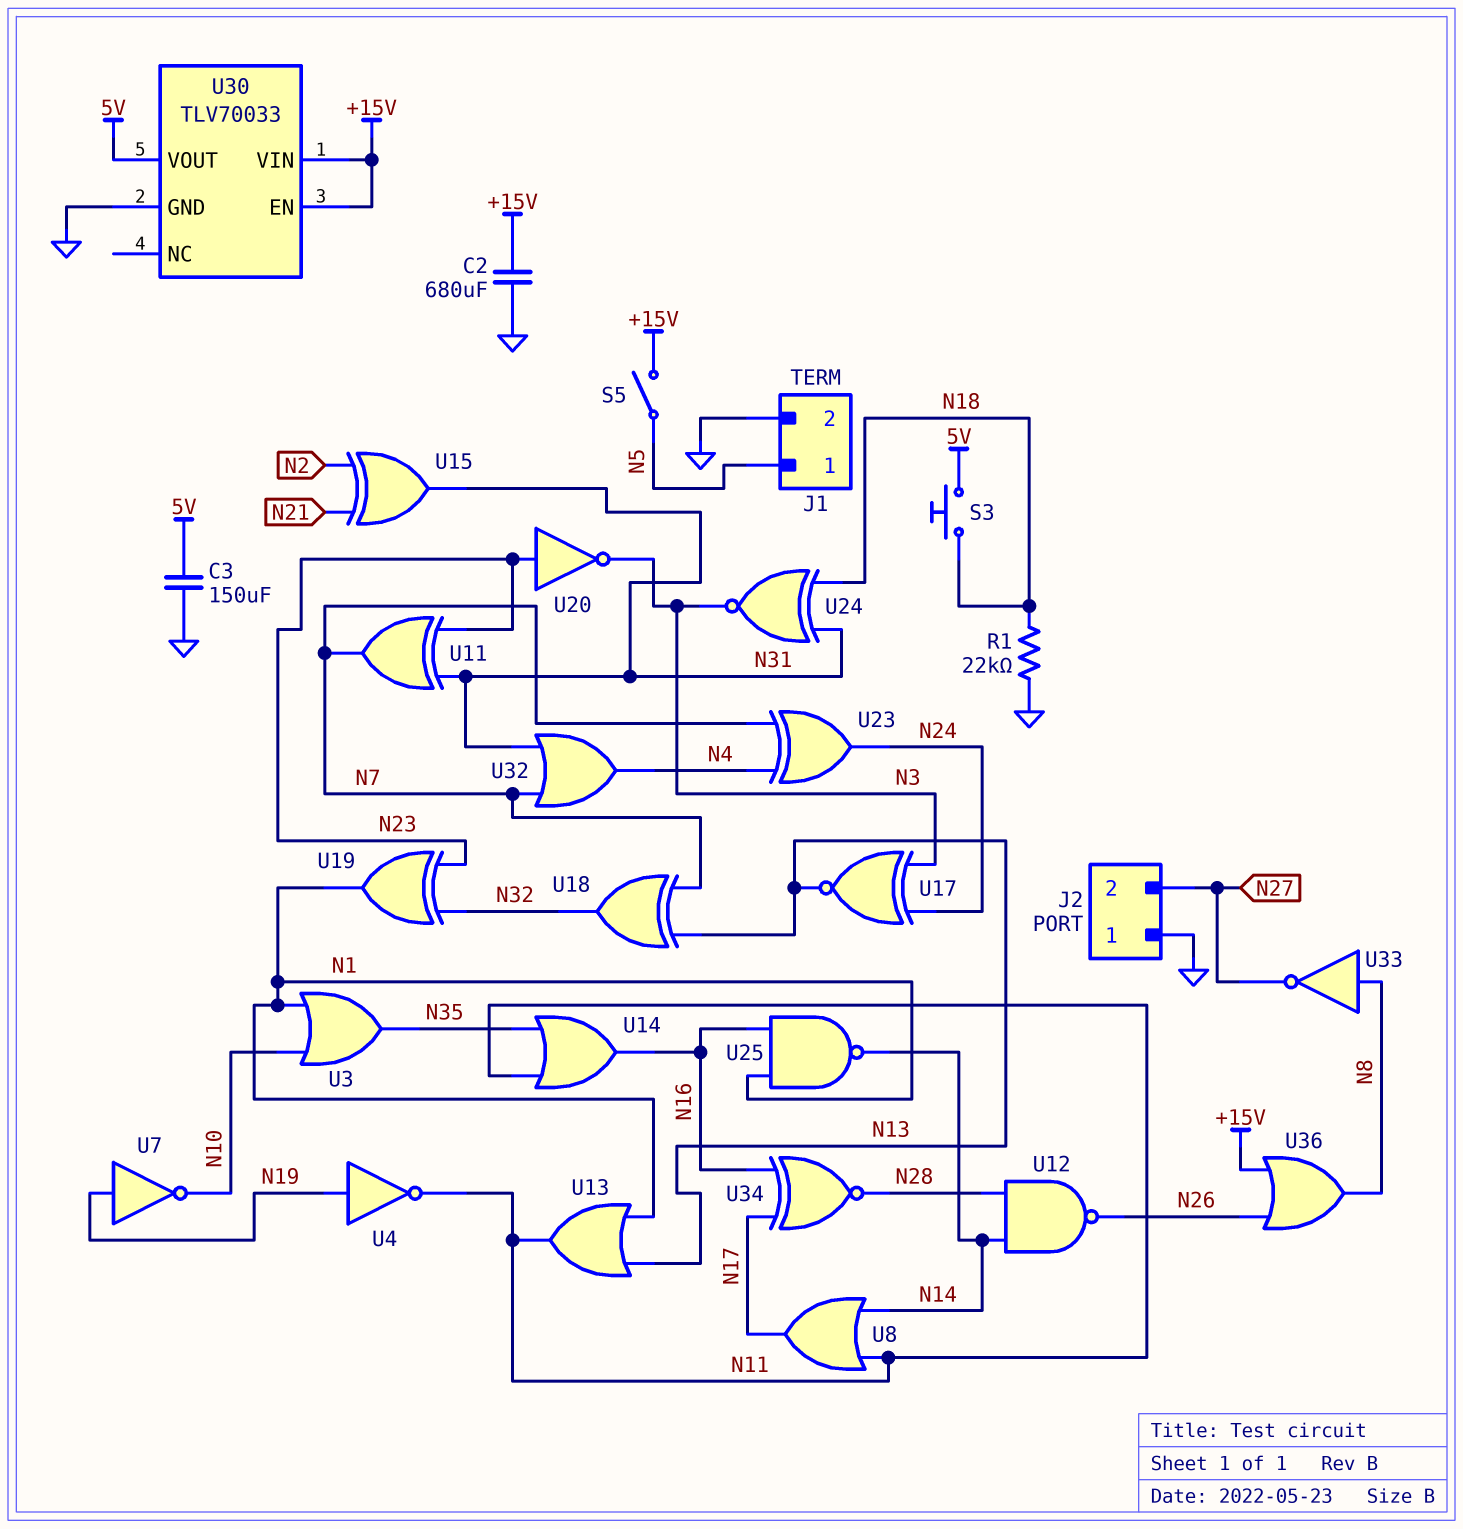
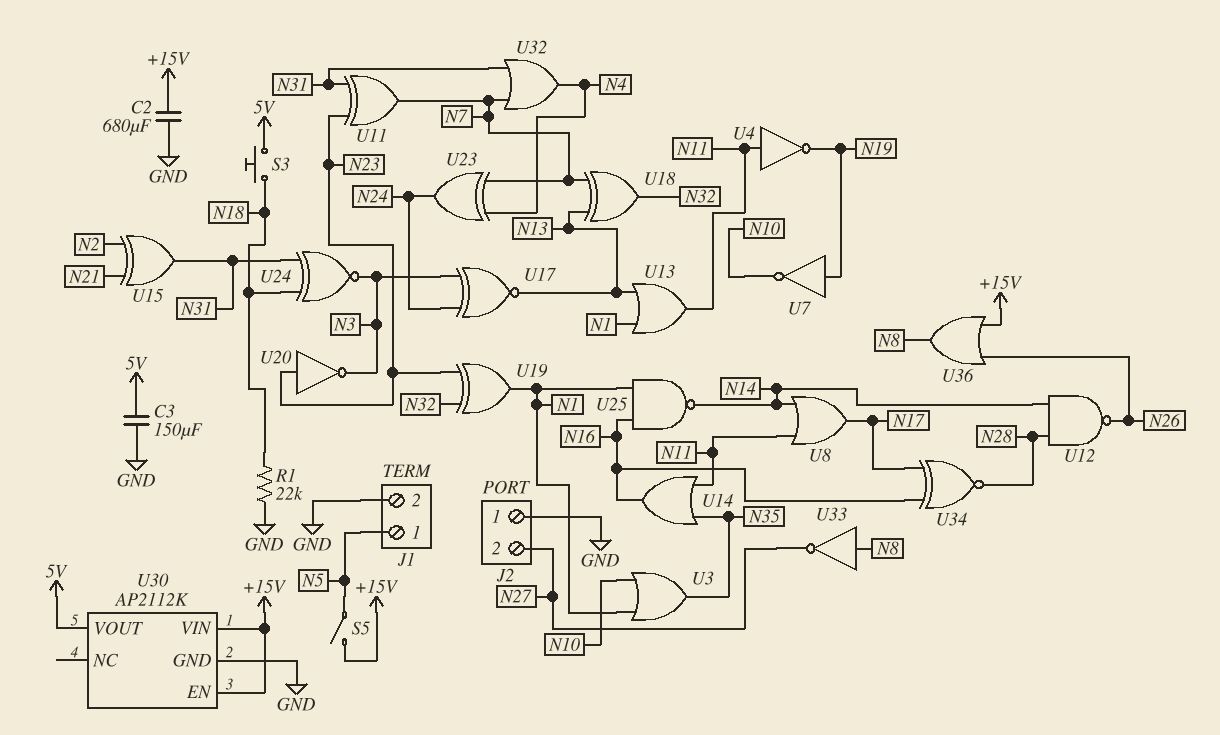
U4: NOT (in N19, out N11) -> NOT (in N11, out N19)
U30: TLV70033 -> AP2112K

